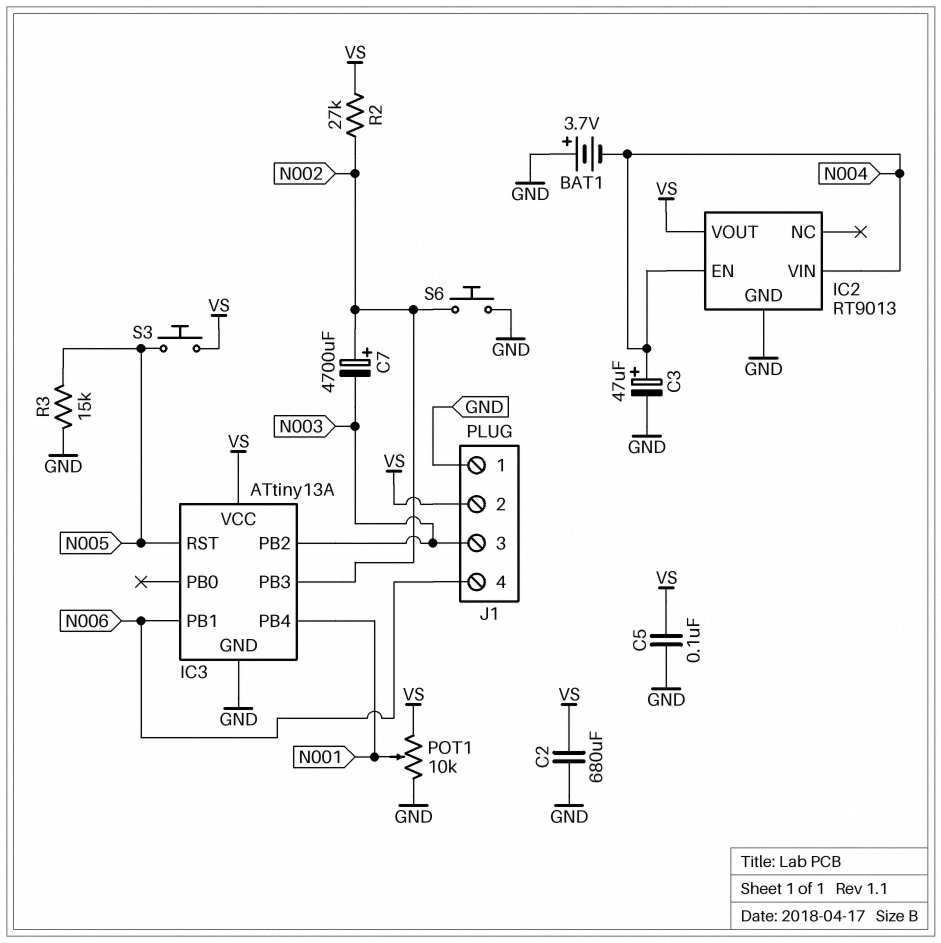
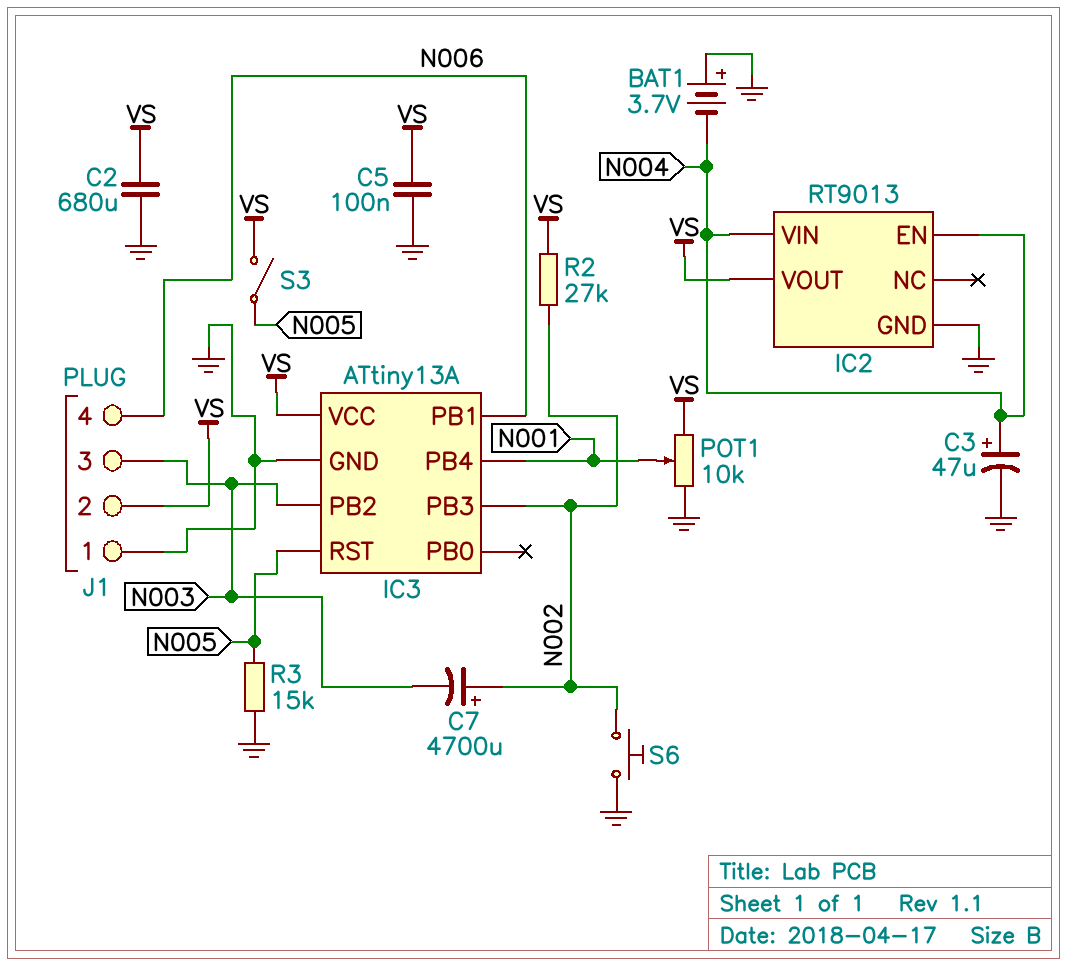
S3: button (N005, VS) -> switch (N005, VS)

